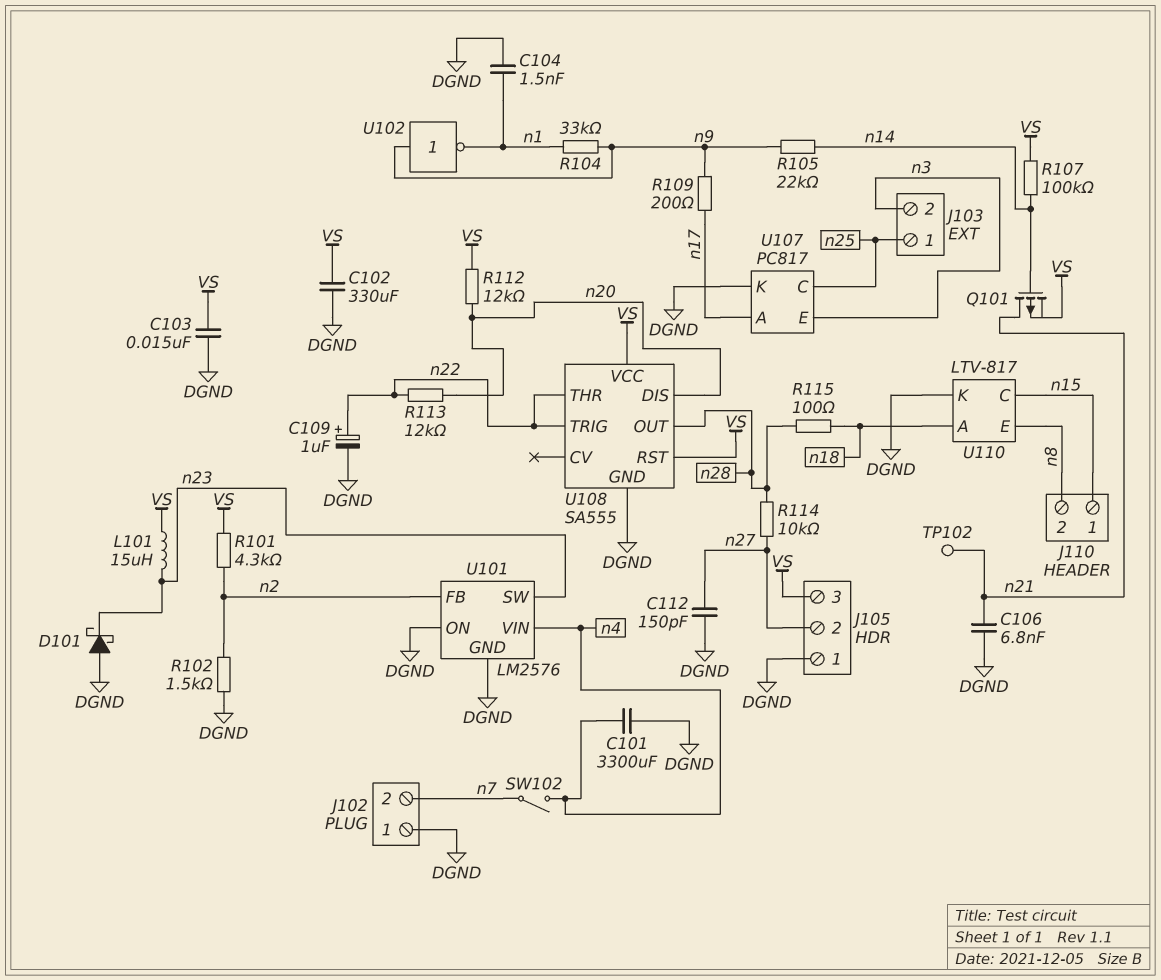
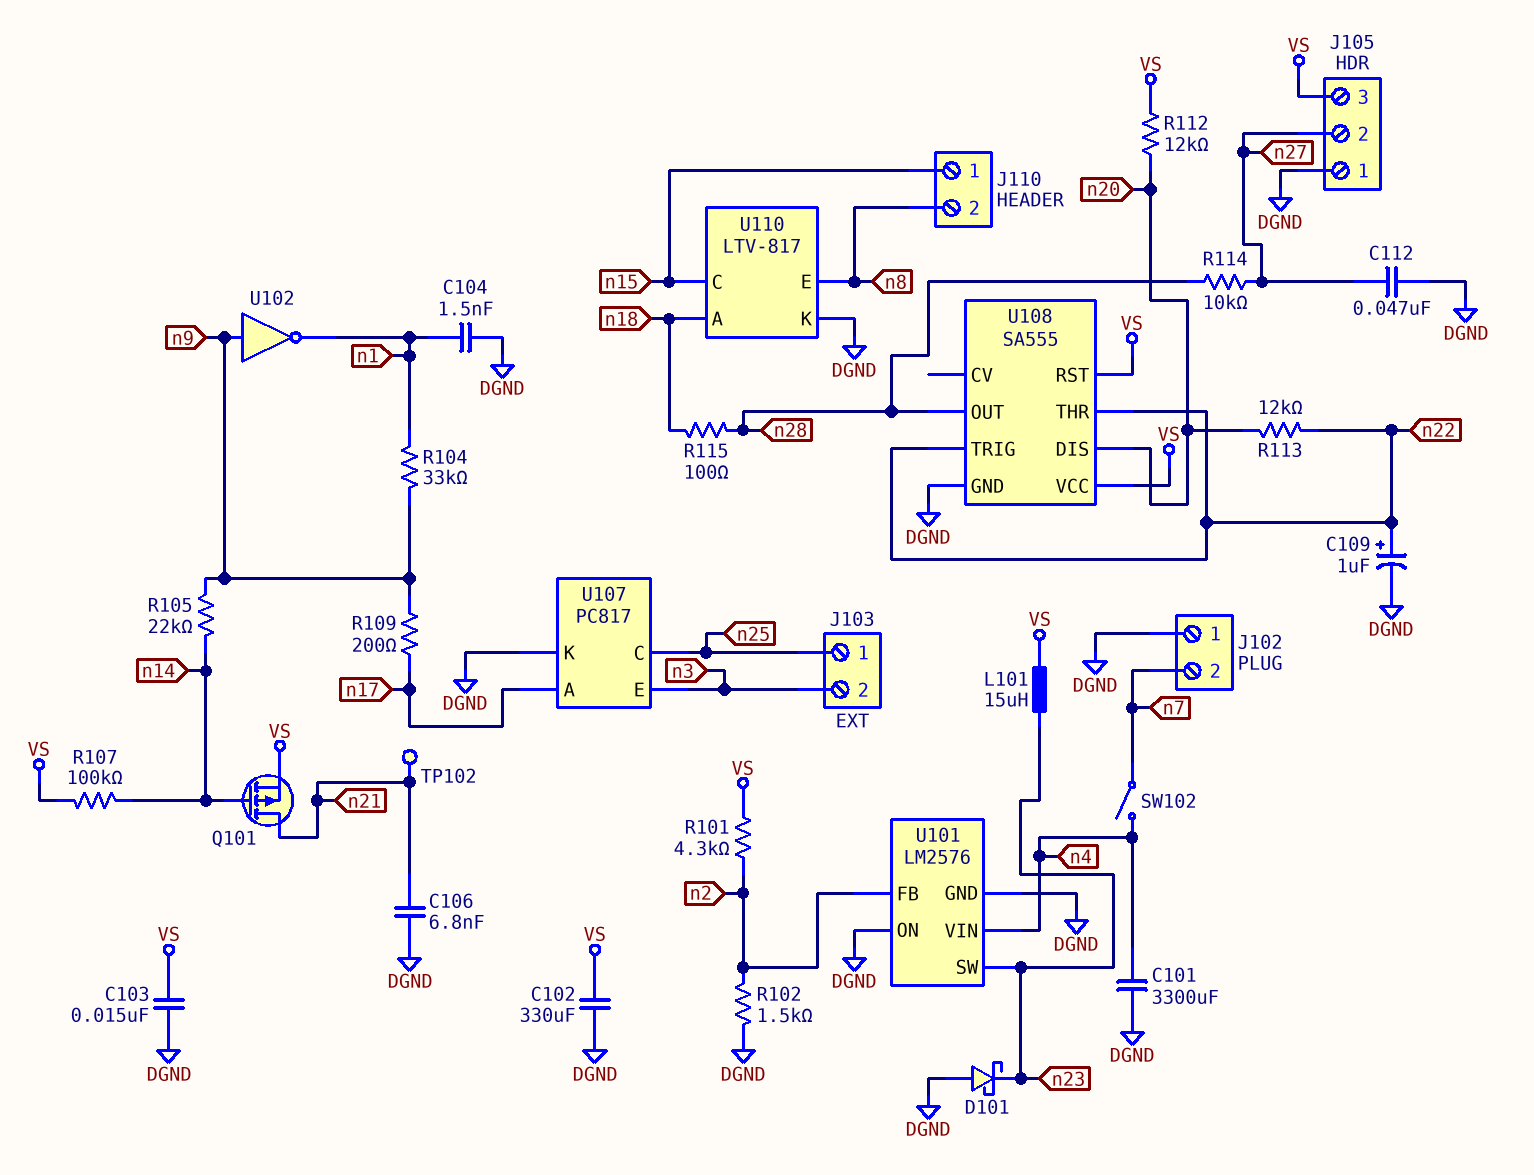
C112: 150pF (DGND, n27) -> 47nF (DGND, n27)

